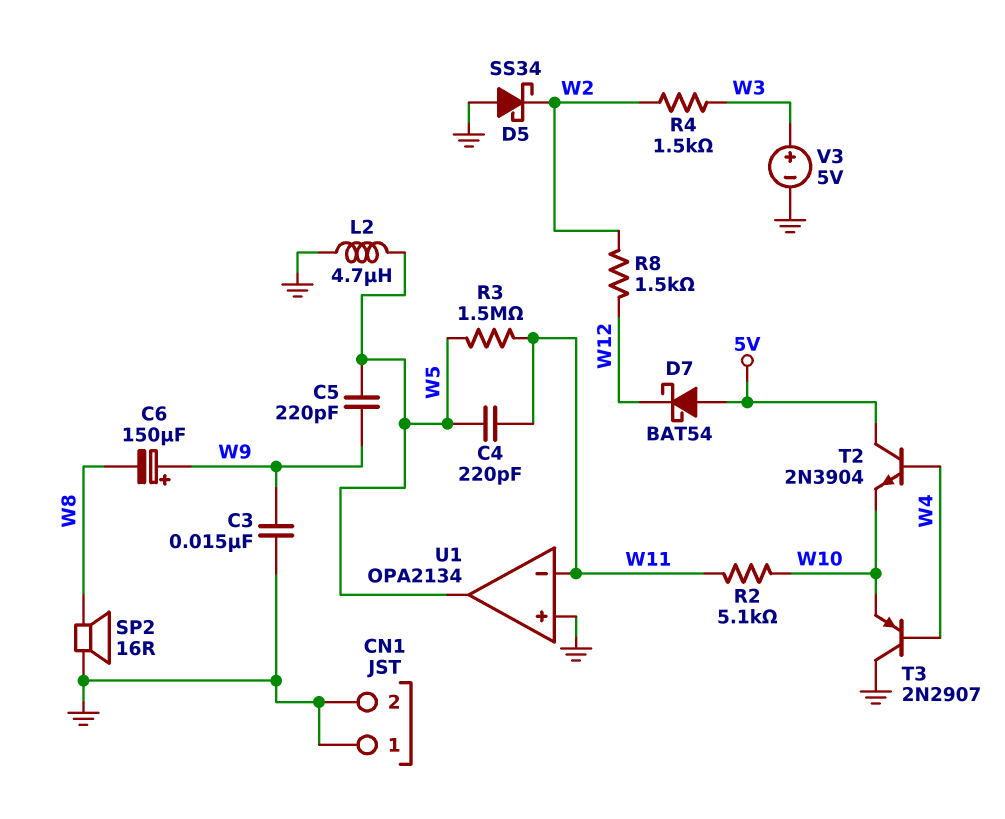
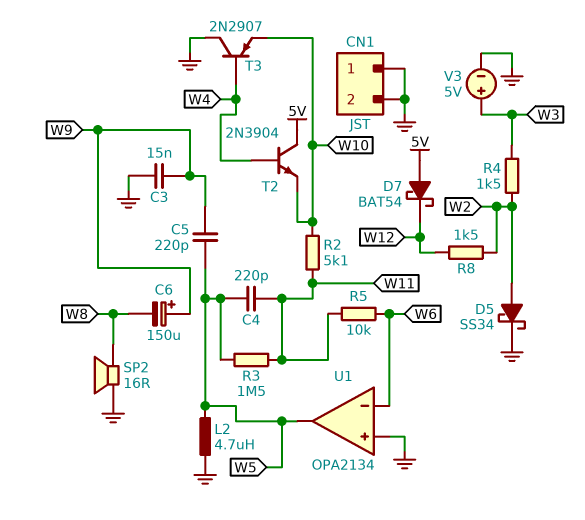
D5: schottky SS34 (A GND, K W2) -> schottky SS34 (A W2, K GND)
R5: none -> 10k (W6, W11)
U1 pin in-: W11 -> W6

